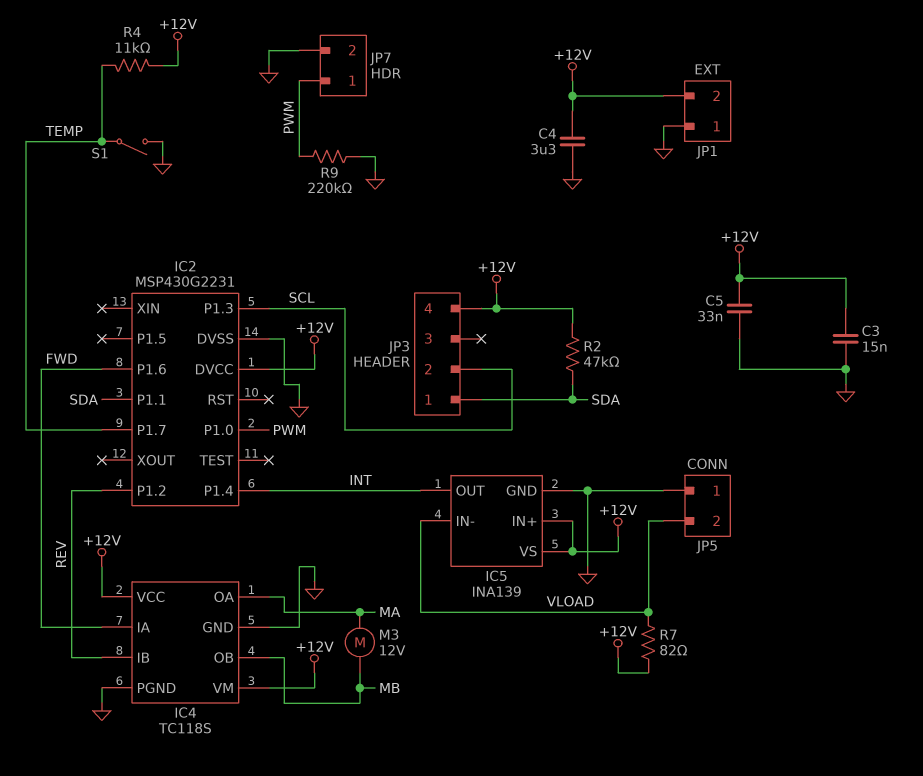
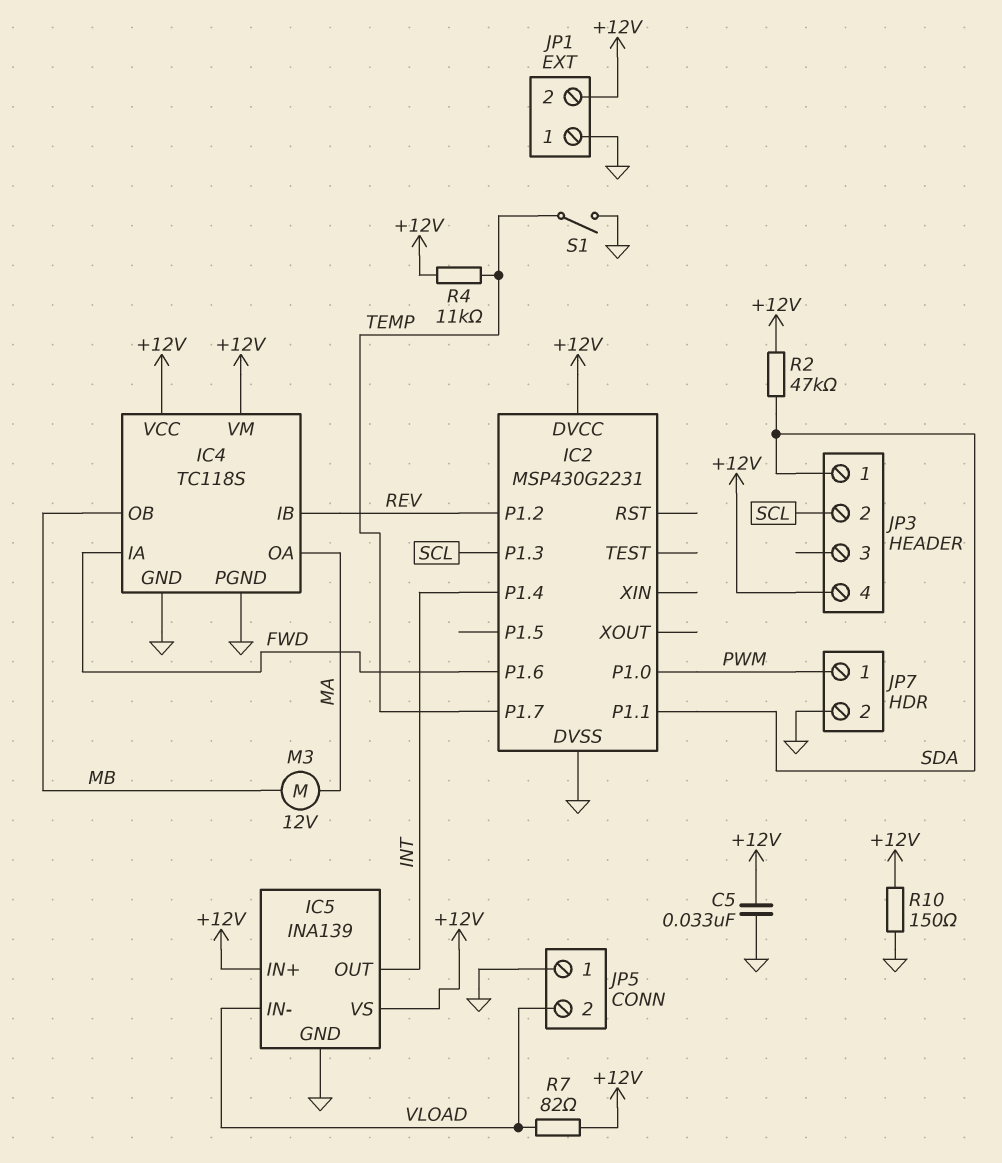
C3: 15nF (+12V, GND) -> none
C4: 3.3uF (+12V, GND) -> none
R9: 220k (GND, PWM) -> none
R10: none -> 150 (+12V, GND)

